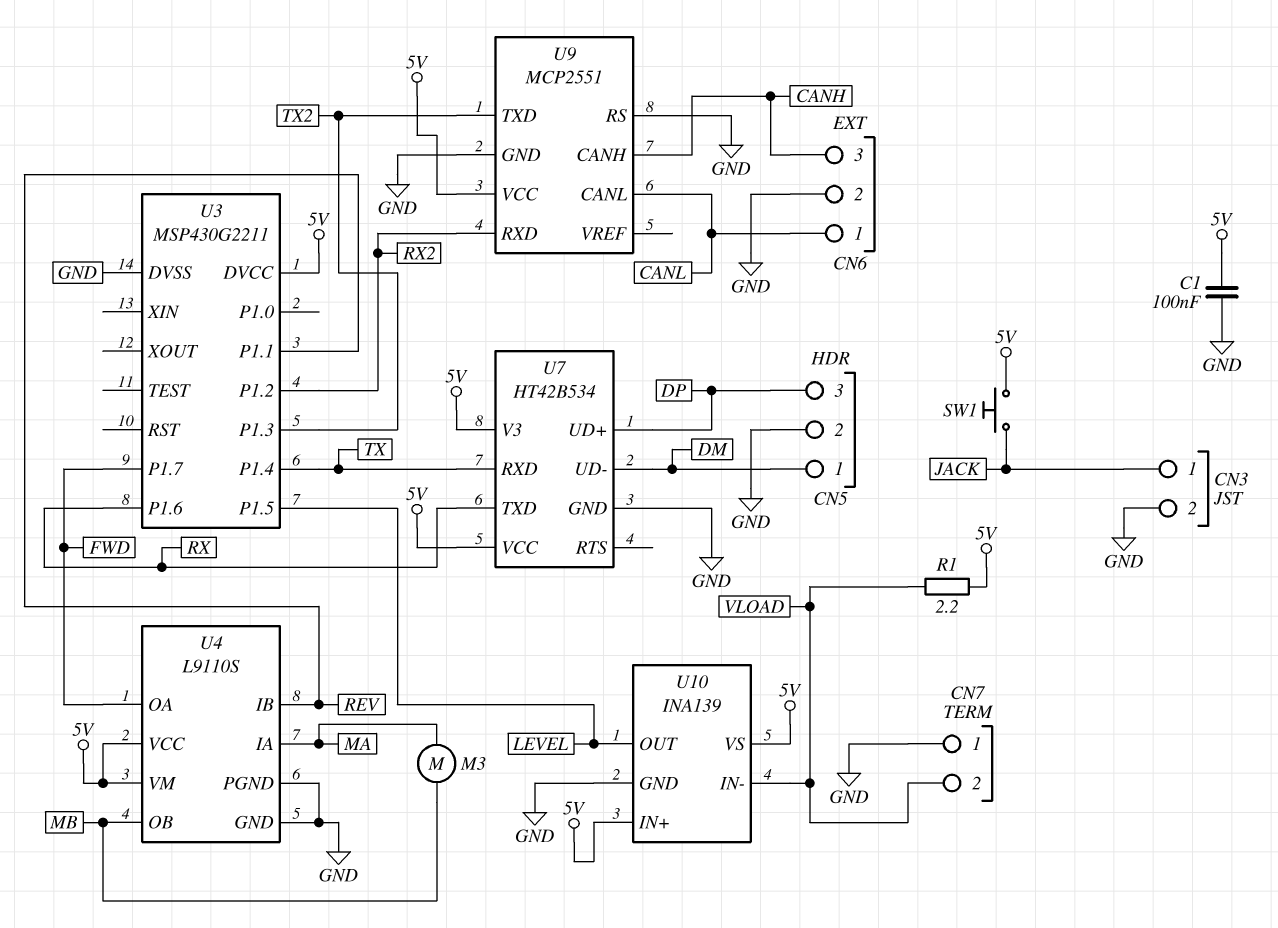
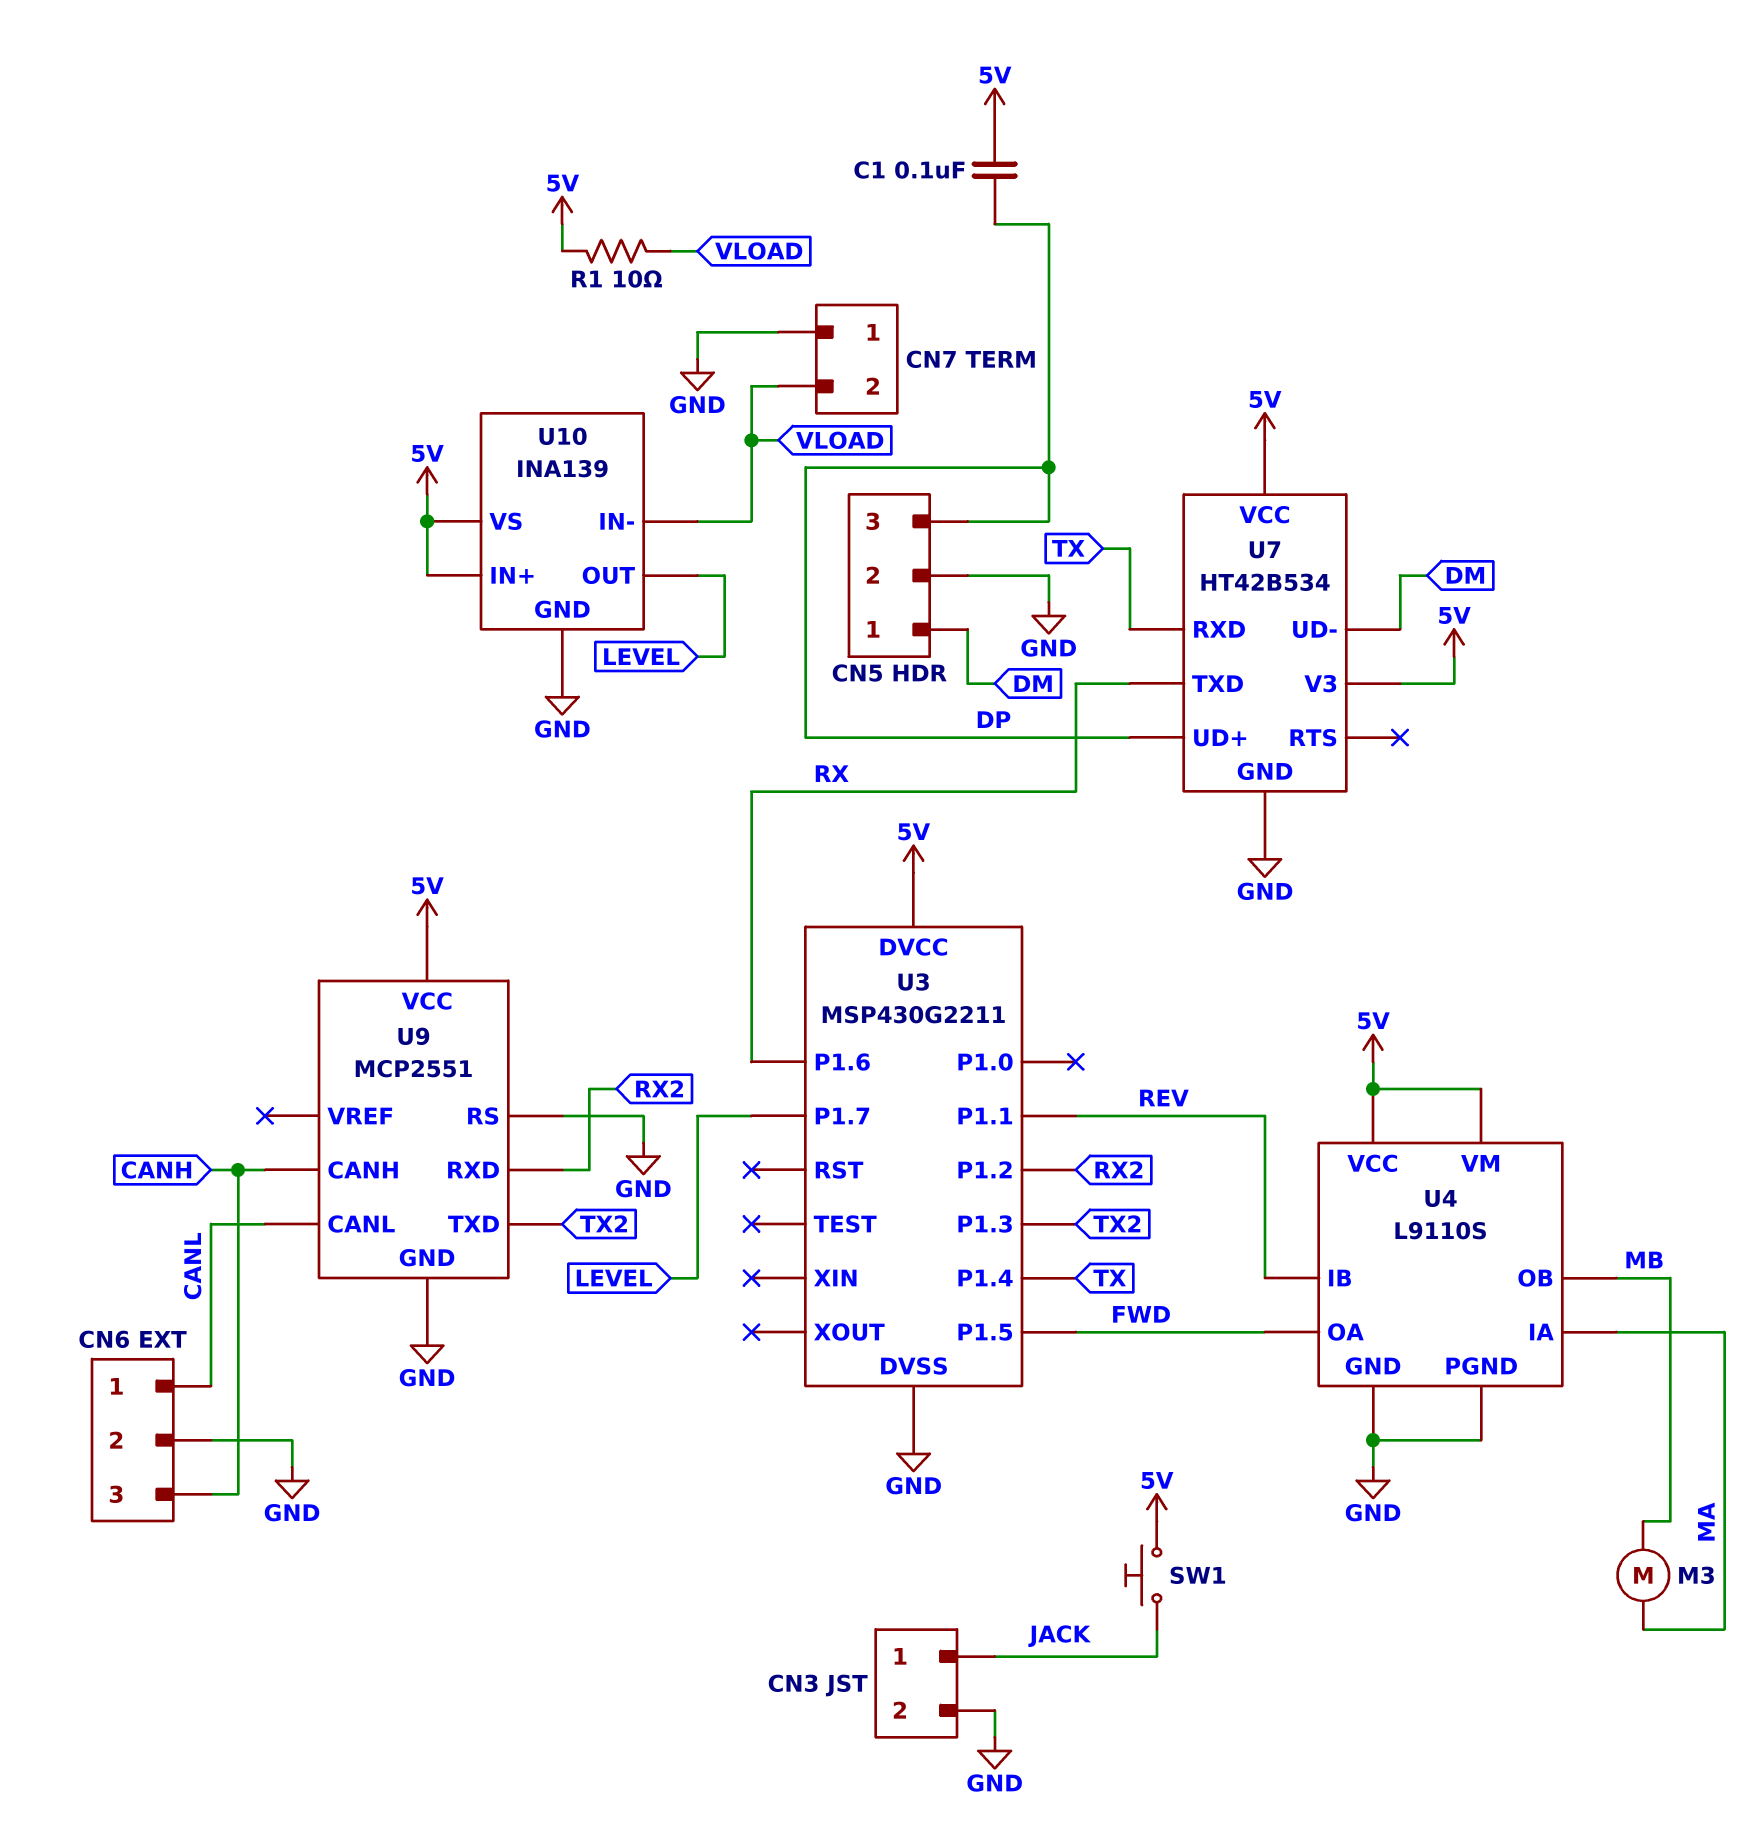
C1: 100nF (5V, GND) -> 100nF (5V, DP)
R1: 2.2 (5V, VLOAD) -> 10 (5V, VLOAD)
U3 pin P1.5: LEVEL -> FWD
U3 pin P1.7: FWD -> LEVEL

